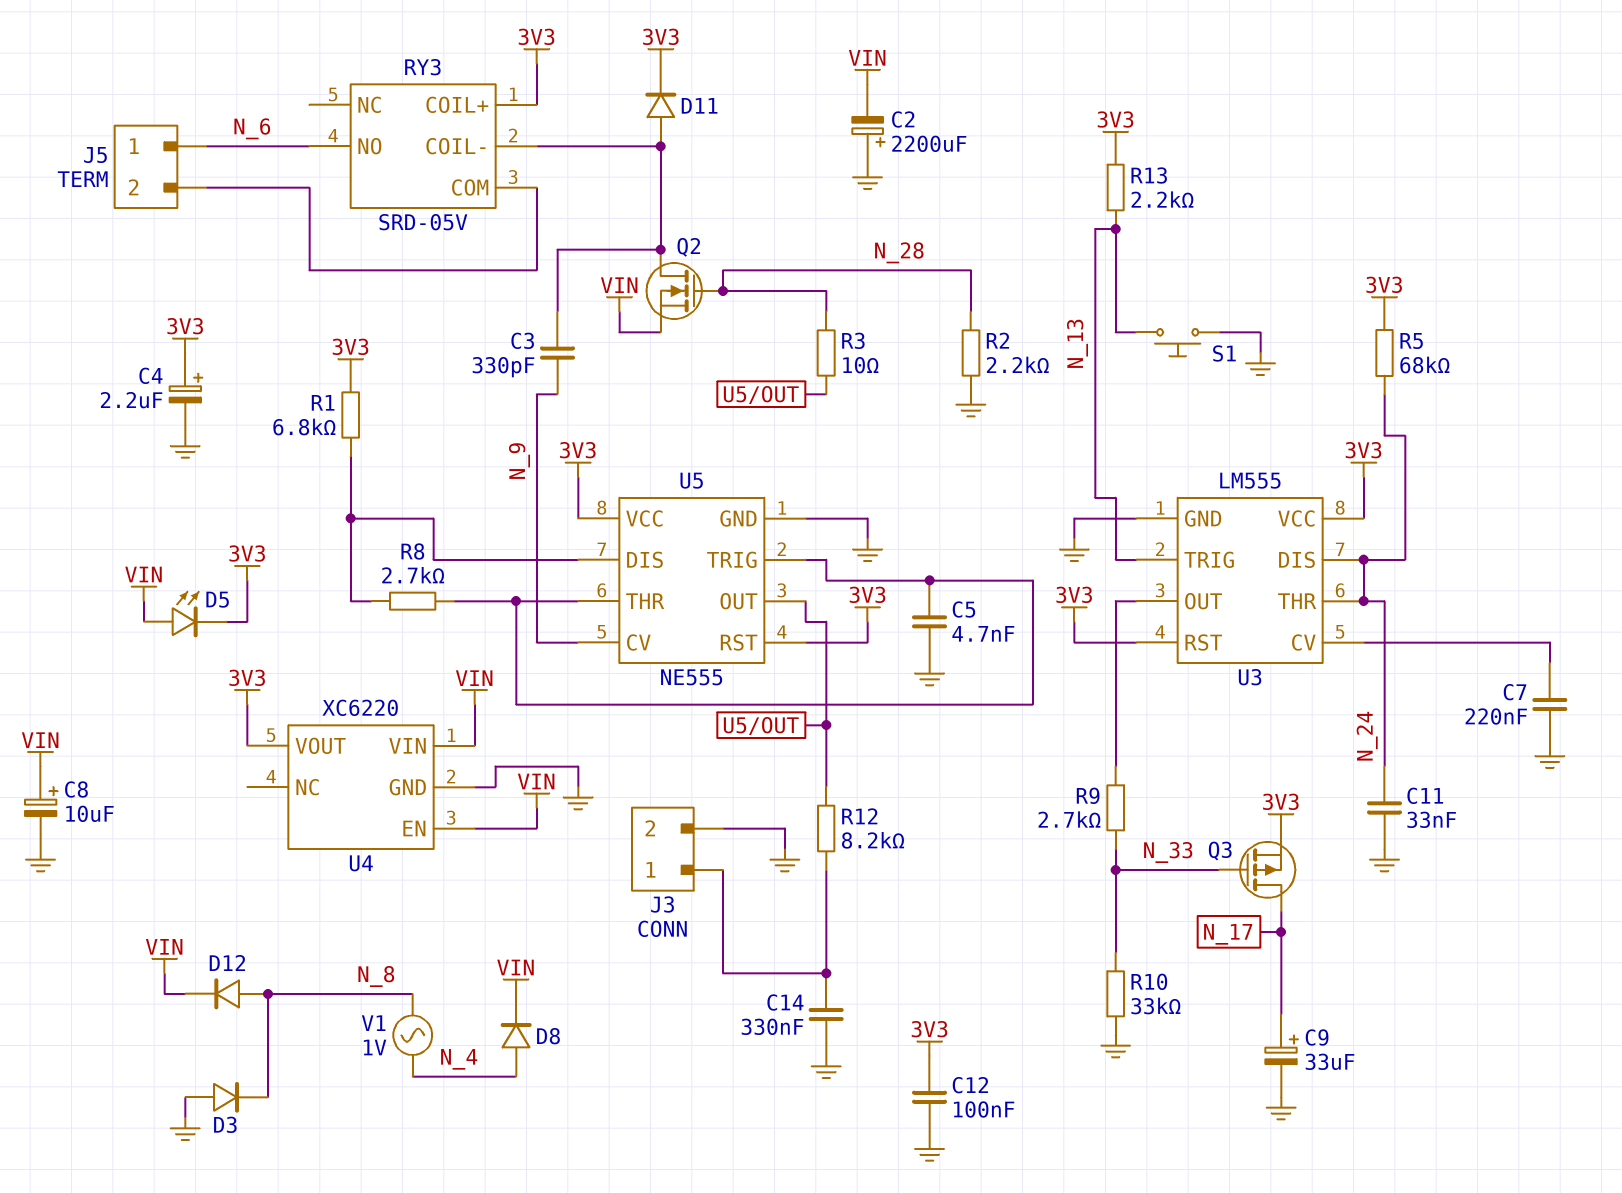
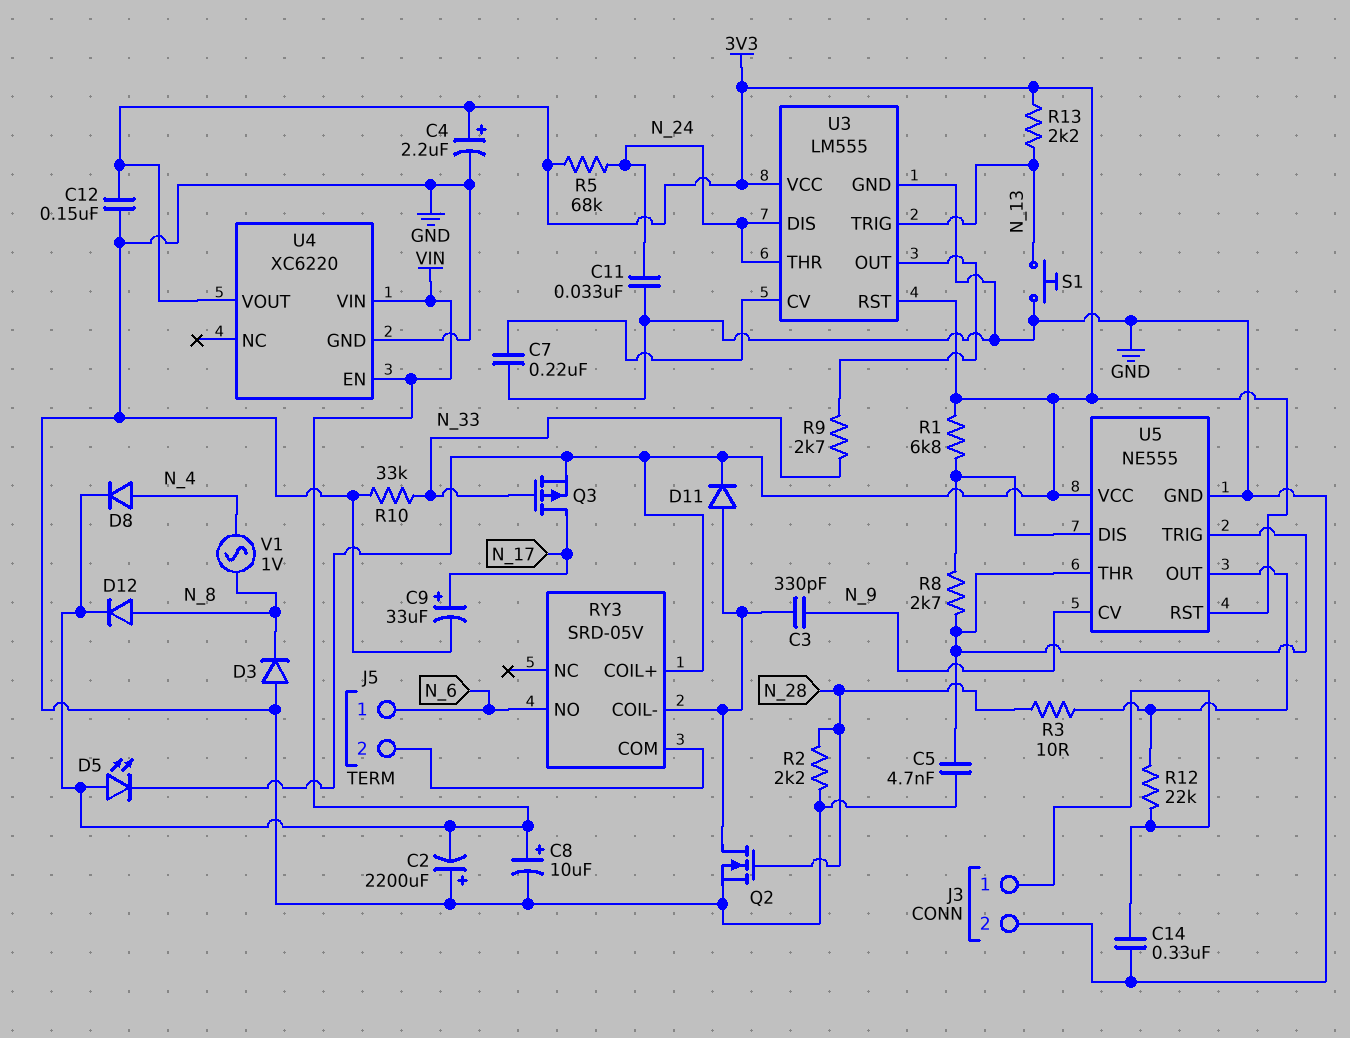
C12: 100nF (3V3, GND) -> 150nF (3V3, GND)
Q2: NMOS (G N_28, D RY3/COIL-, S VIN) -> NMOS (G N_28, D RY3/COIL-, S GND)
R12: 8.2k (J3/1, U5/OUT) -> 22k (J3/1, U5/OUT)

